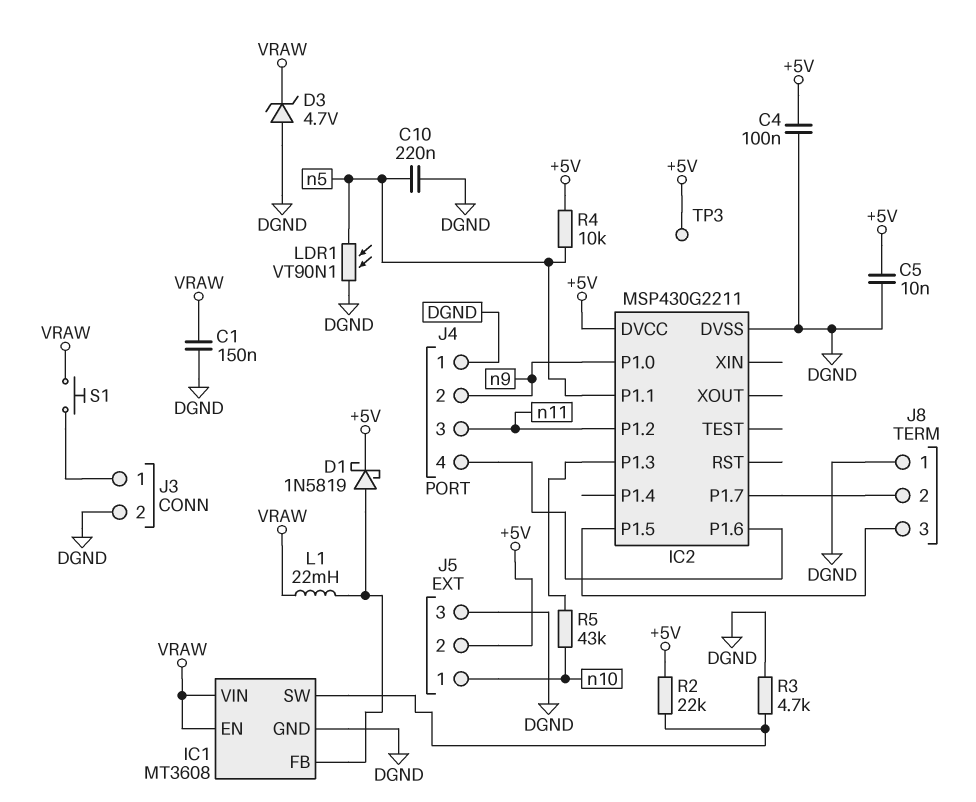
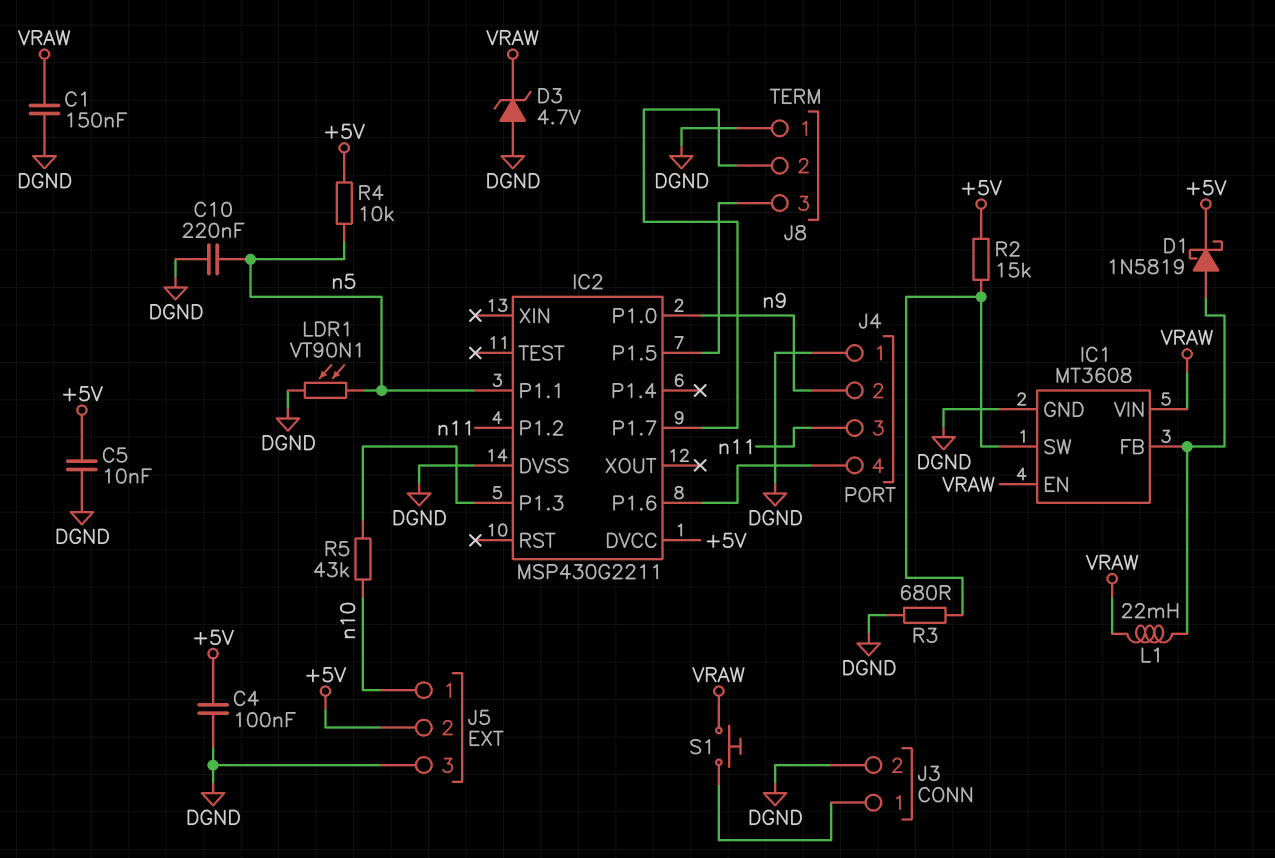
R2: 22k (+5V, IC1/SW) -> 15k (+5V, IC1/SW)
R3: 4.7k (DGND, IC1/SW) -> 680 (DGND, IC1/SW)
TP3: test point (+5V) -> none

